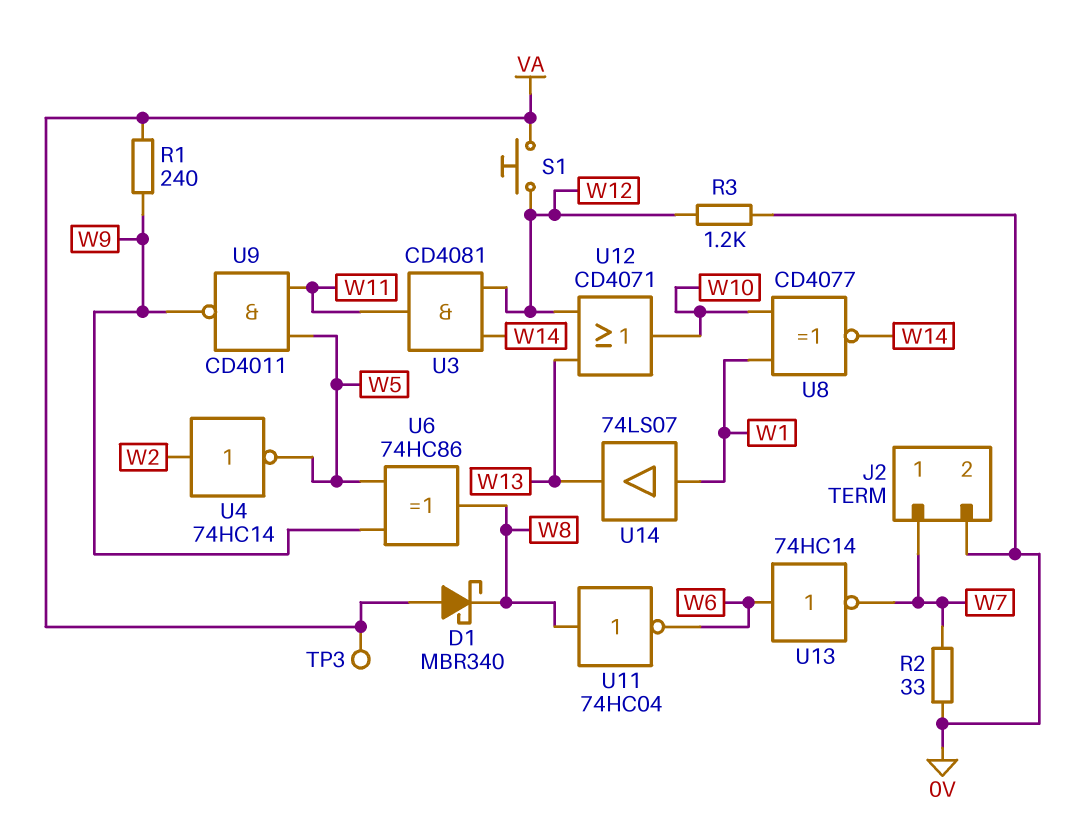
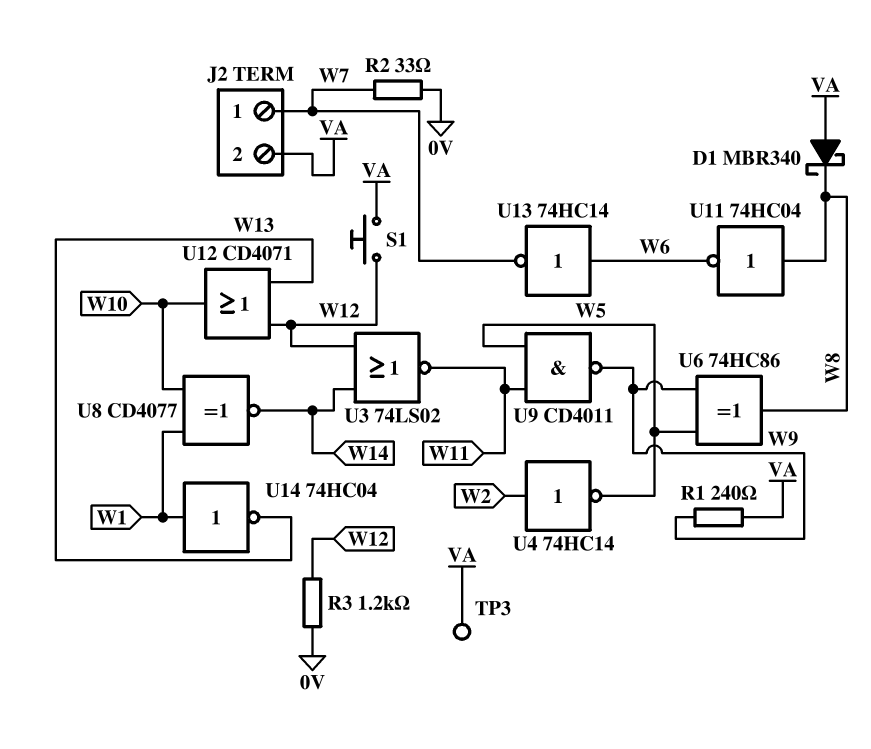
J2 pin 2: 0V -> VA
U3: AND CD4081 (in W12, in W14, out W11) -> NOR 74LS02 (in W12, in W14, out W11)
U14: buffer 74LS07 (in W1, out W13) -> NOT 74HC04 (in W1, out W13)

